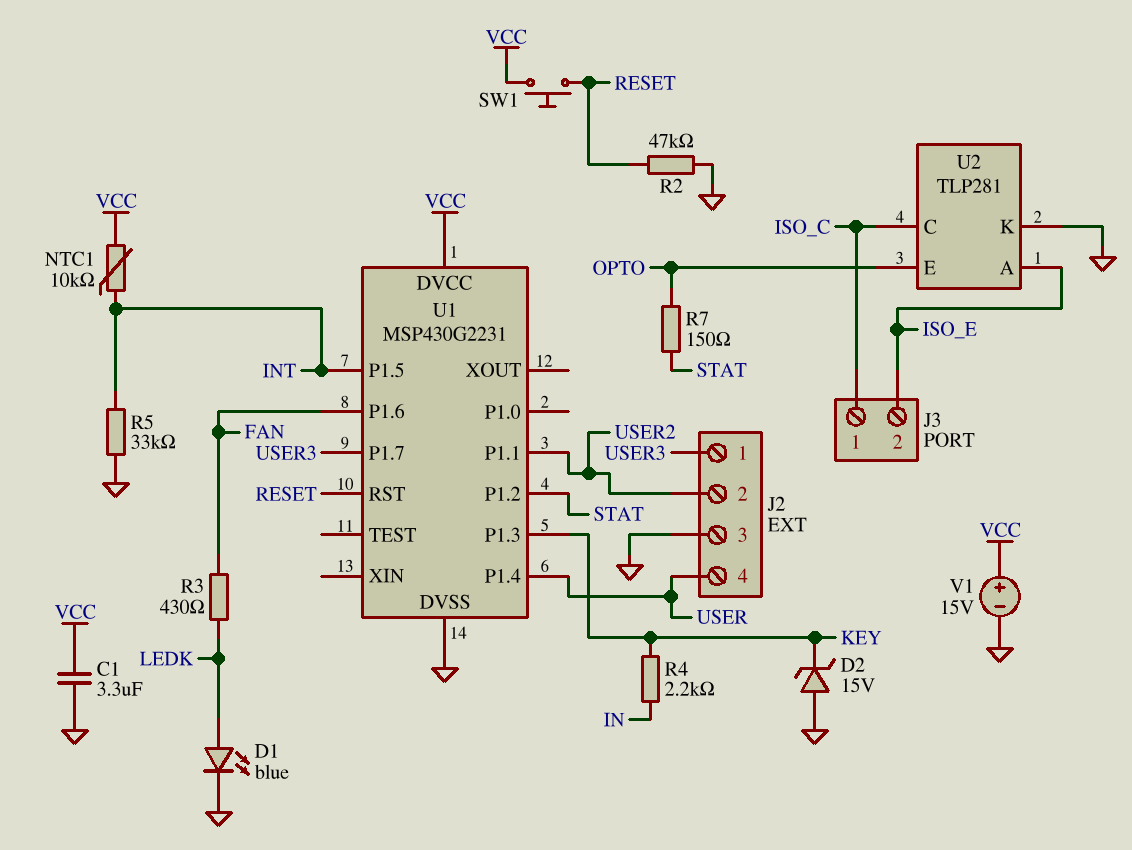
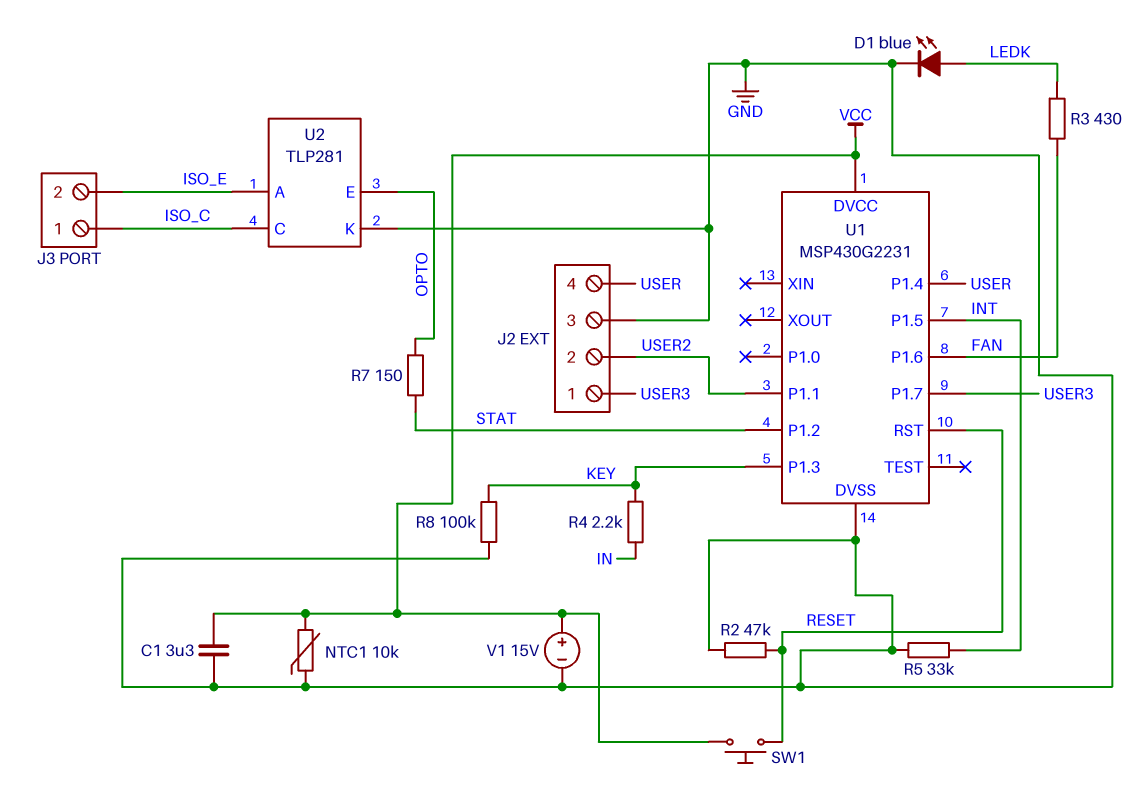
D2: zener 15V (A GND, K KEY) -> none
NTC1: 10k (INT, VCC) -> 10k (GND, VCC)
R8: none -> 100k (GND, KEY)

